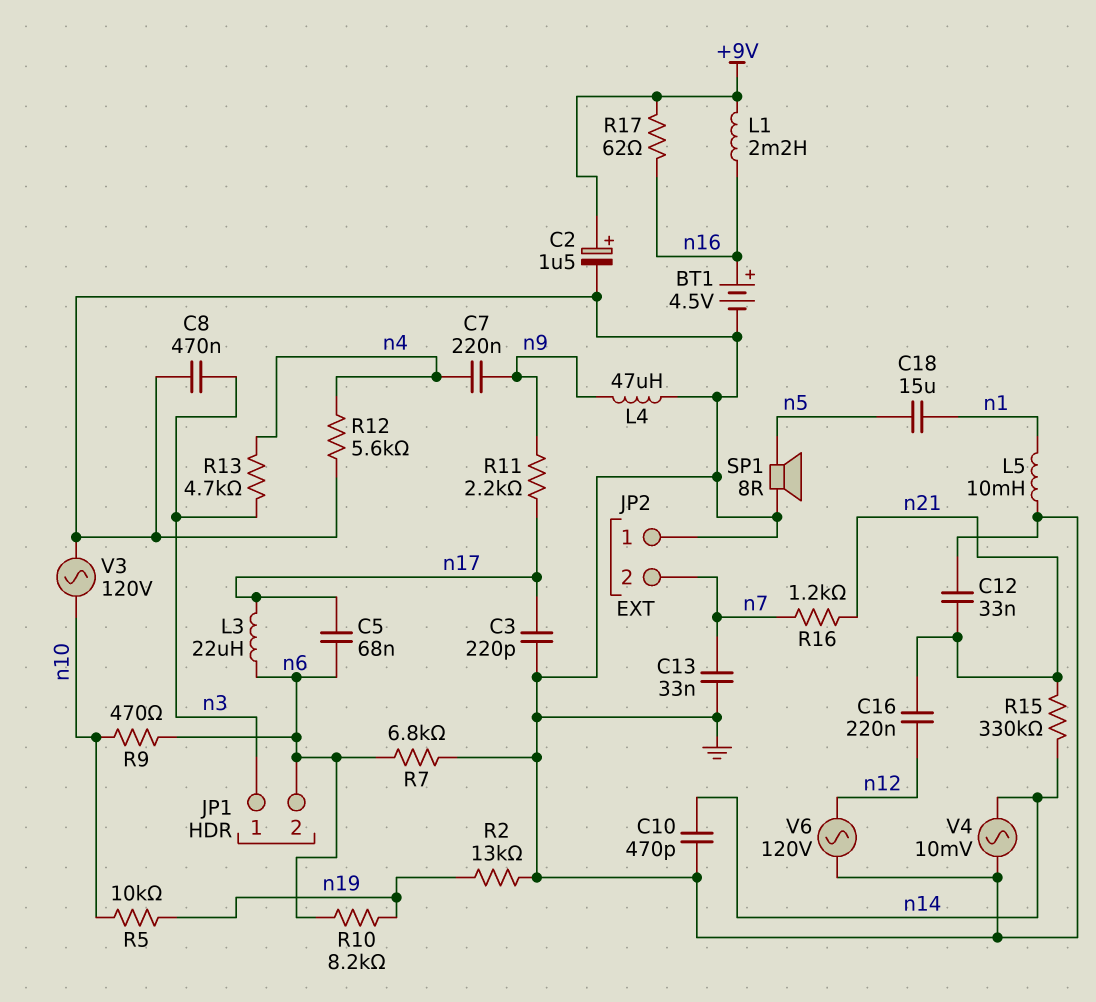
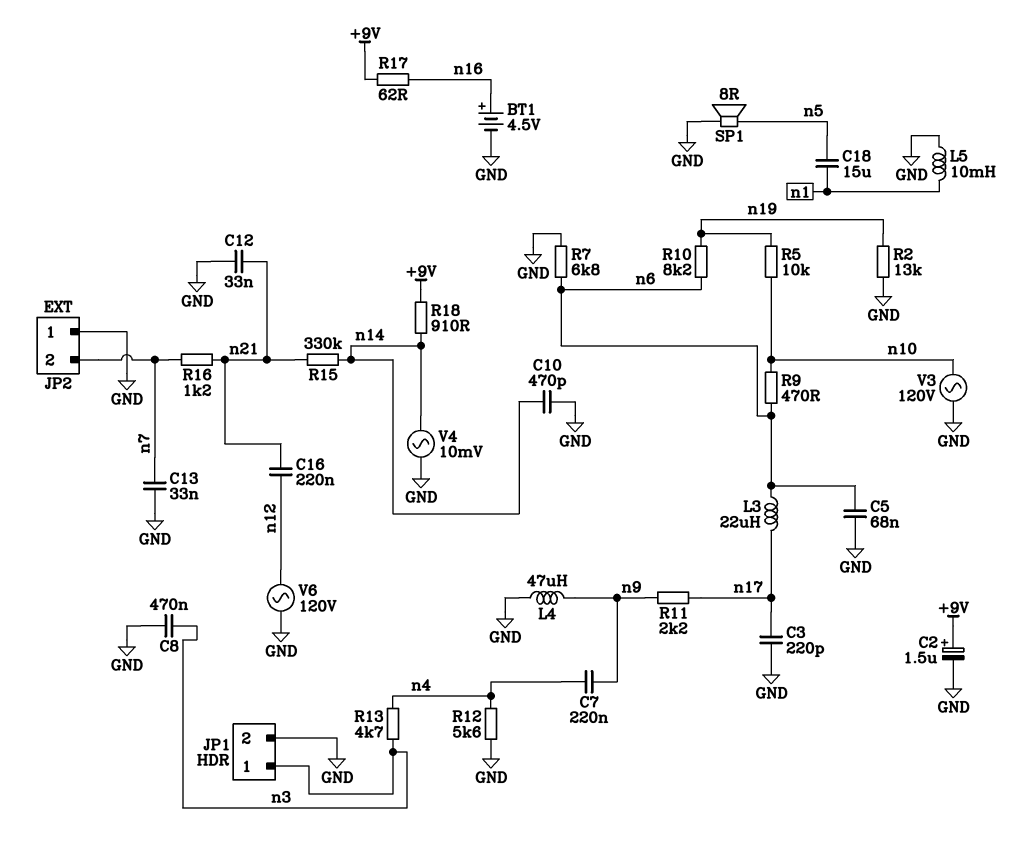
C5: 68nF (n6, n17) -> 68nF (GND, n6)
JP1 pin 2: n6 -> GND
L1: 2.2mH (+9V, n16) -> none
R18: none -> 910 (+9V, n14)

